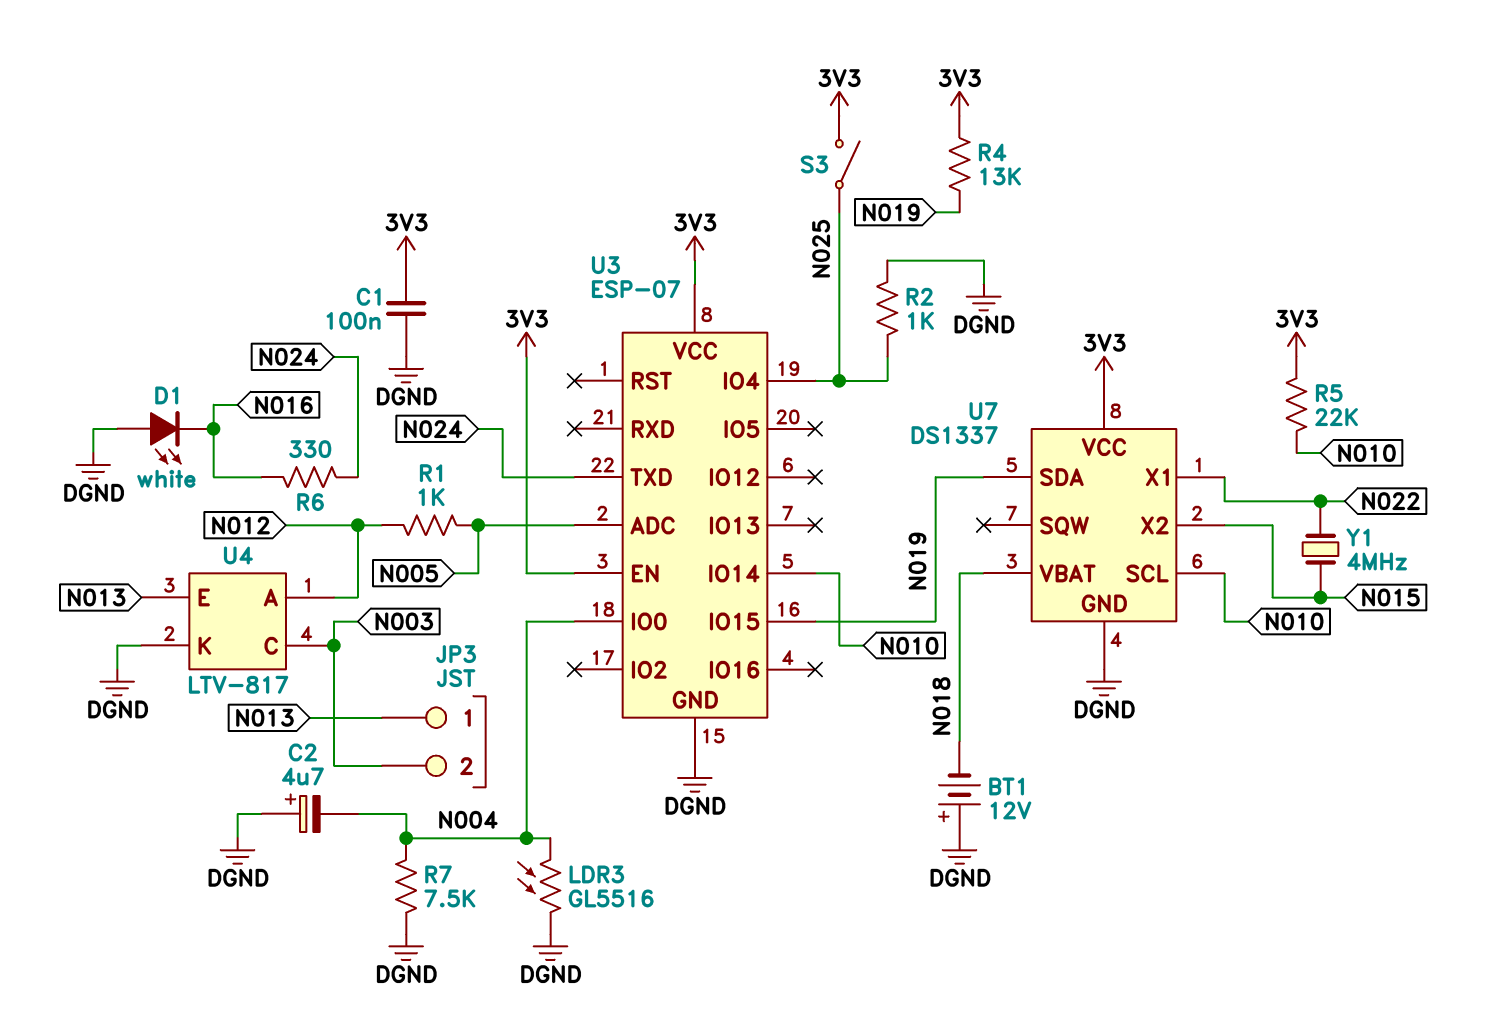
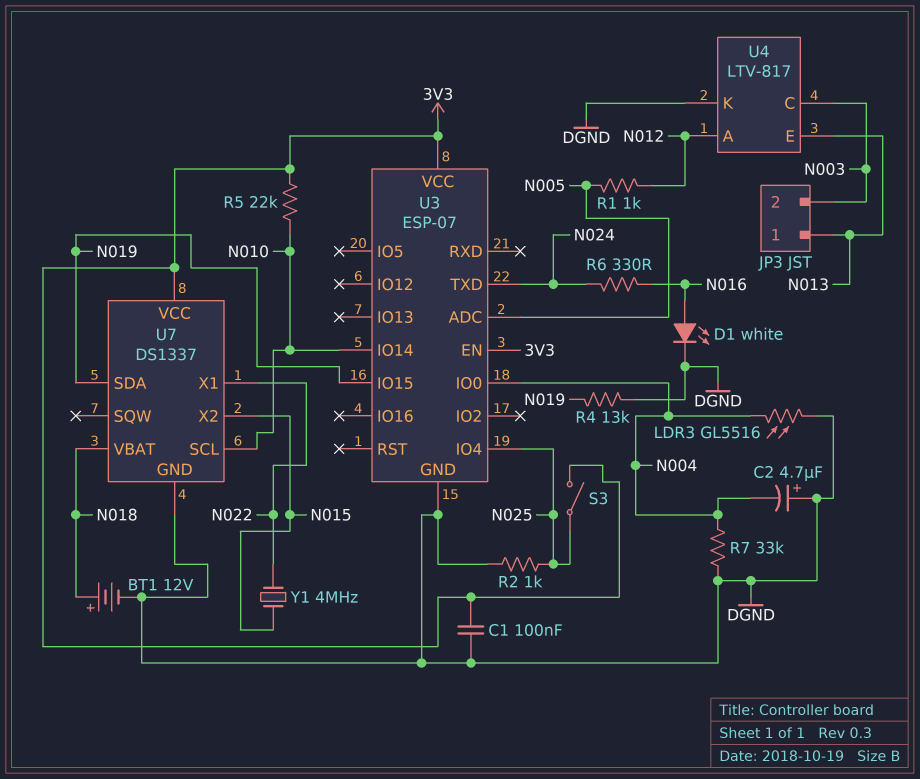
BT1: 12V (plus DGND, minus N018) -> 12V (plus N018, minus DGND)
D1: LED white (A DGND, K N016) -> LED white (A N016, K DGND)
R4: 13k (3V3, N019) -> 13k (DGND, N019)
R7: 7.5k (DGND, N004) -> 33k (DGND, N004)

